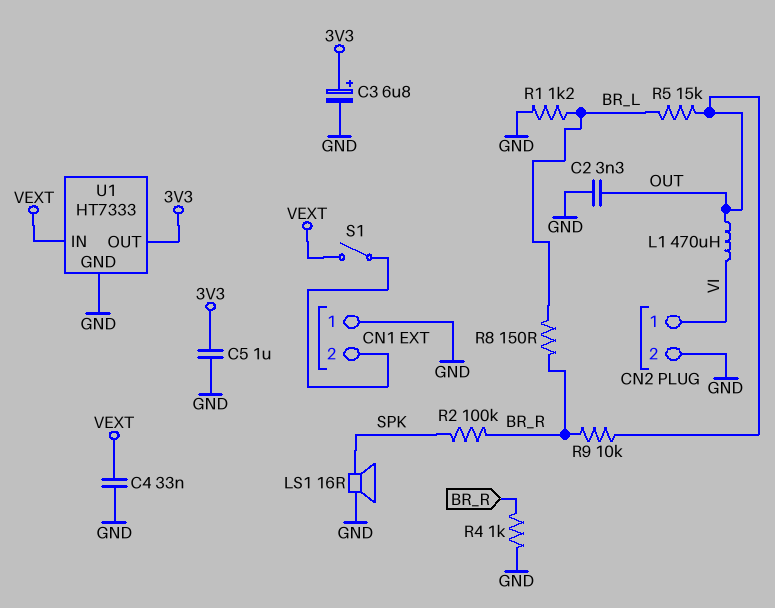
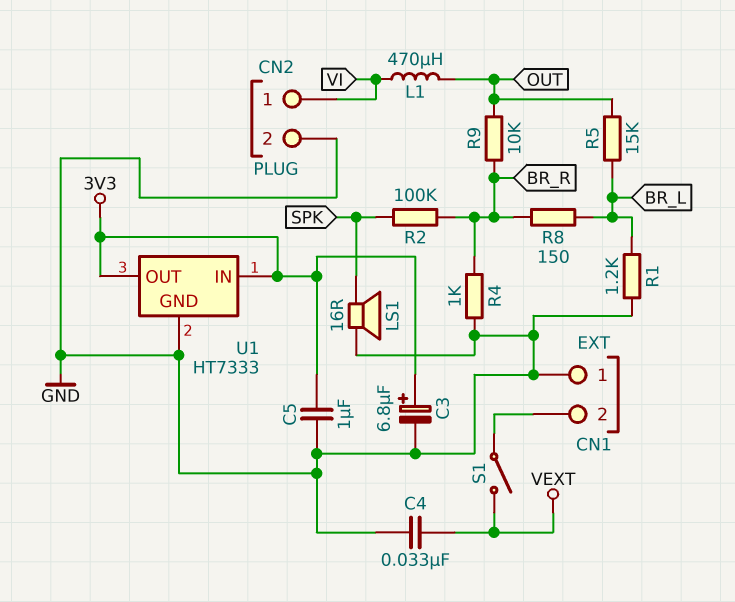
C2: 3.3nF (GND, OUT) -> none
U1 pin IN: VEXT -> 3V3

